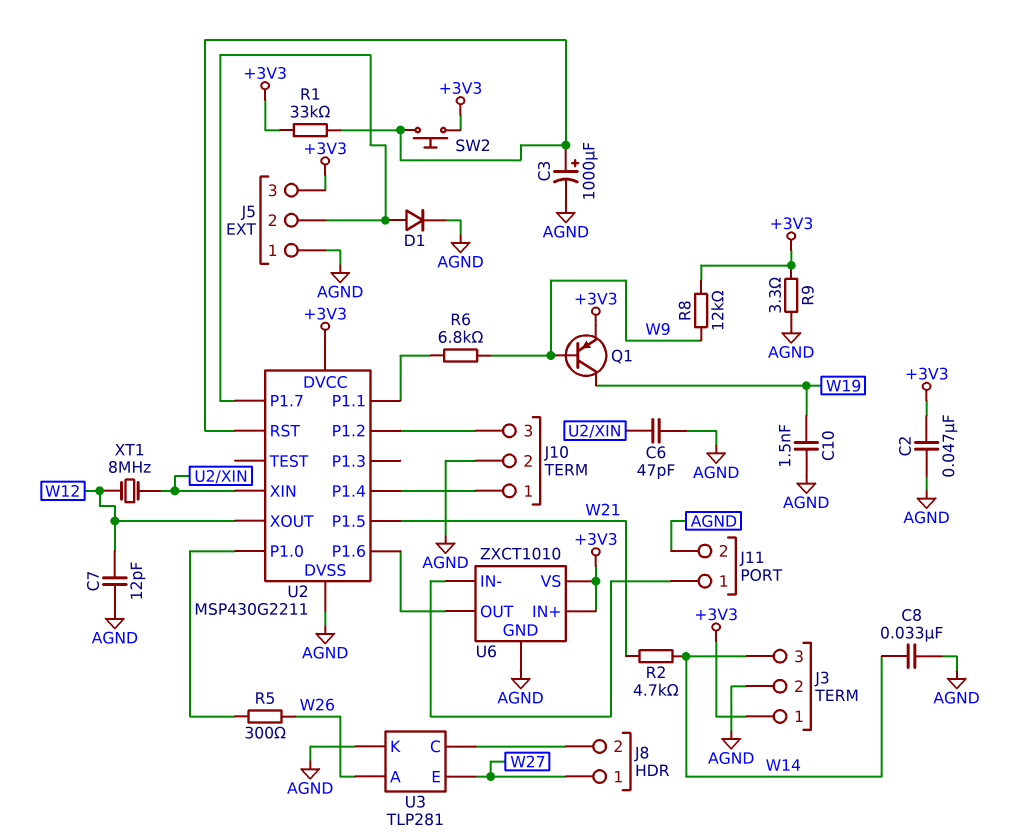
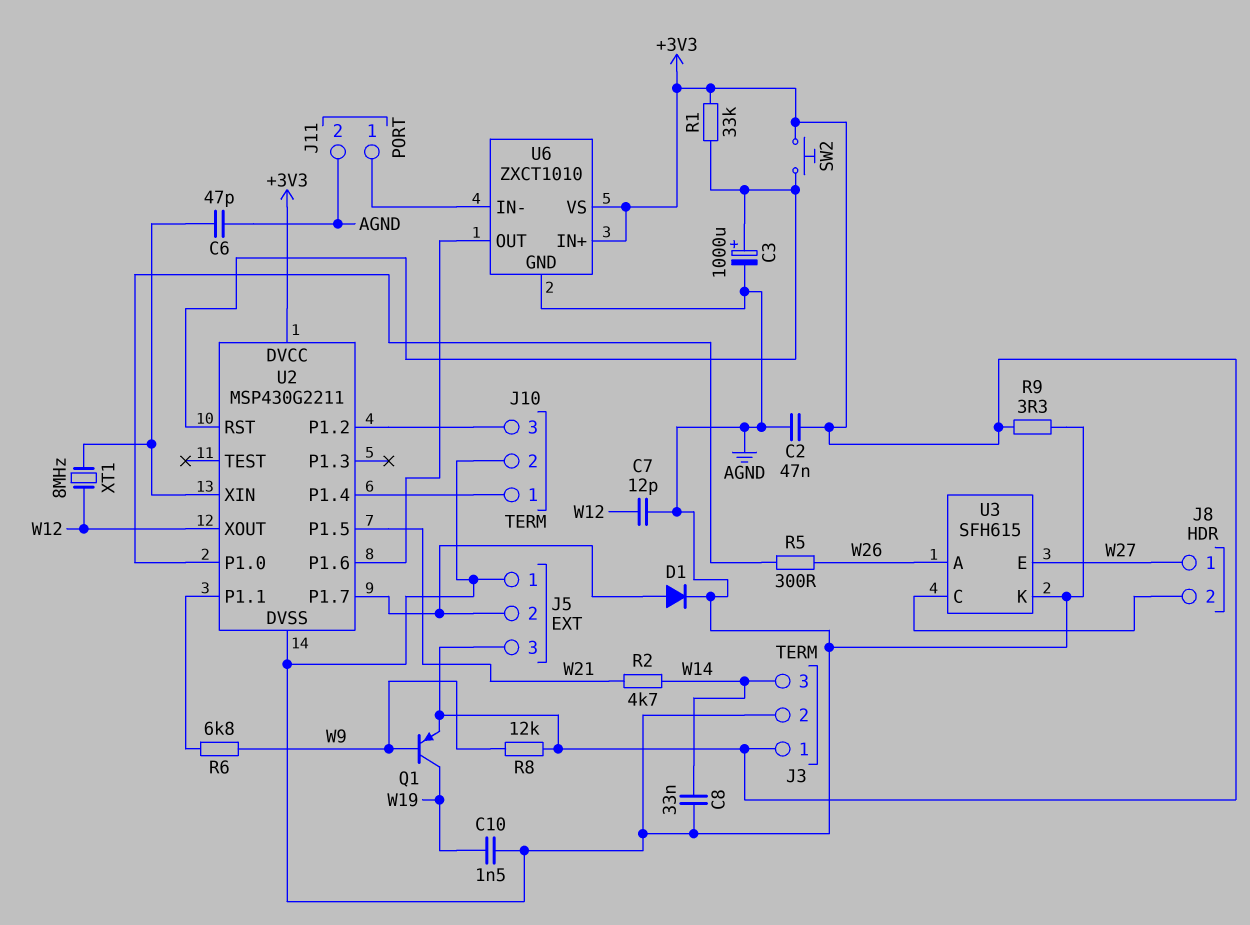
U3: TLP281 -> SFH615

